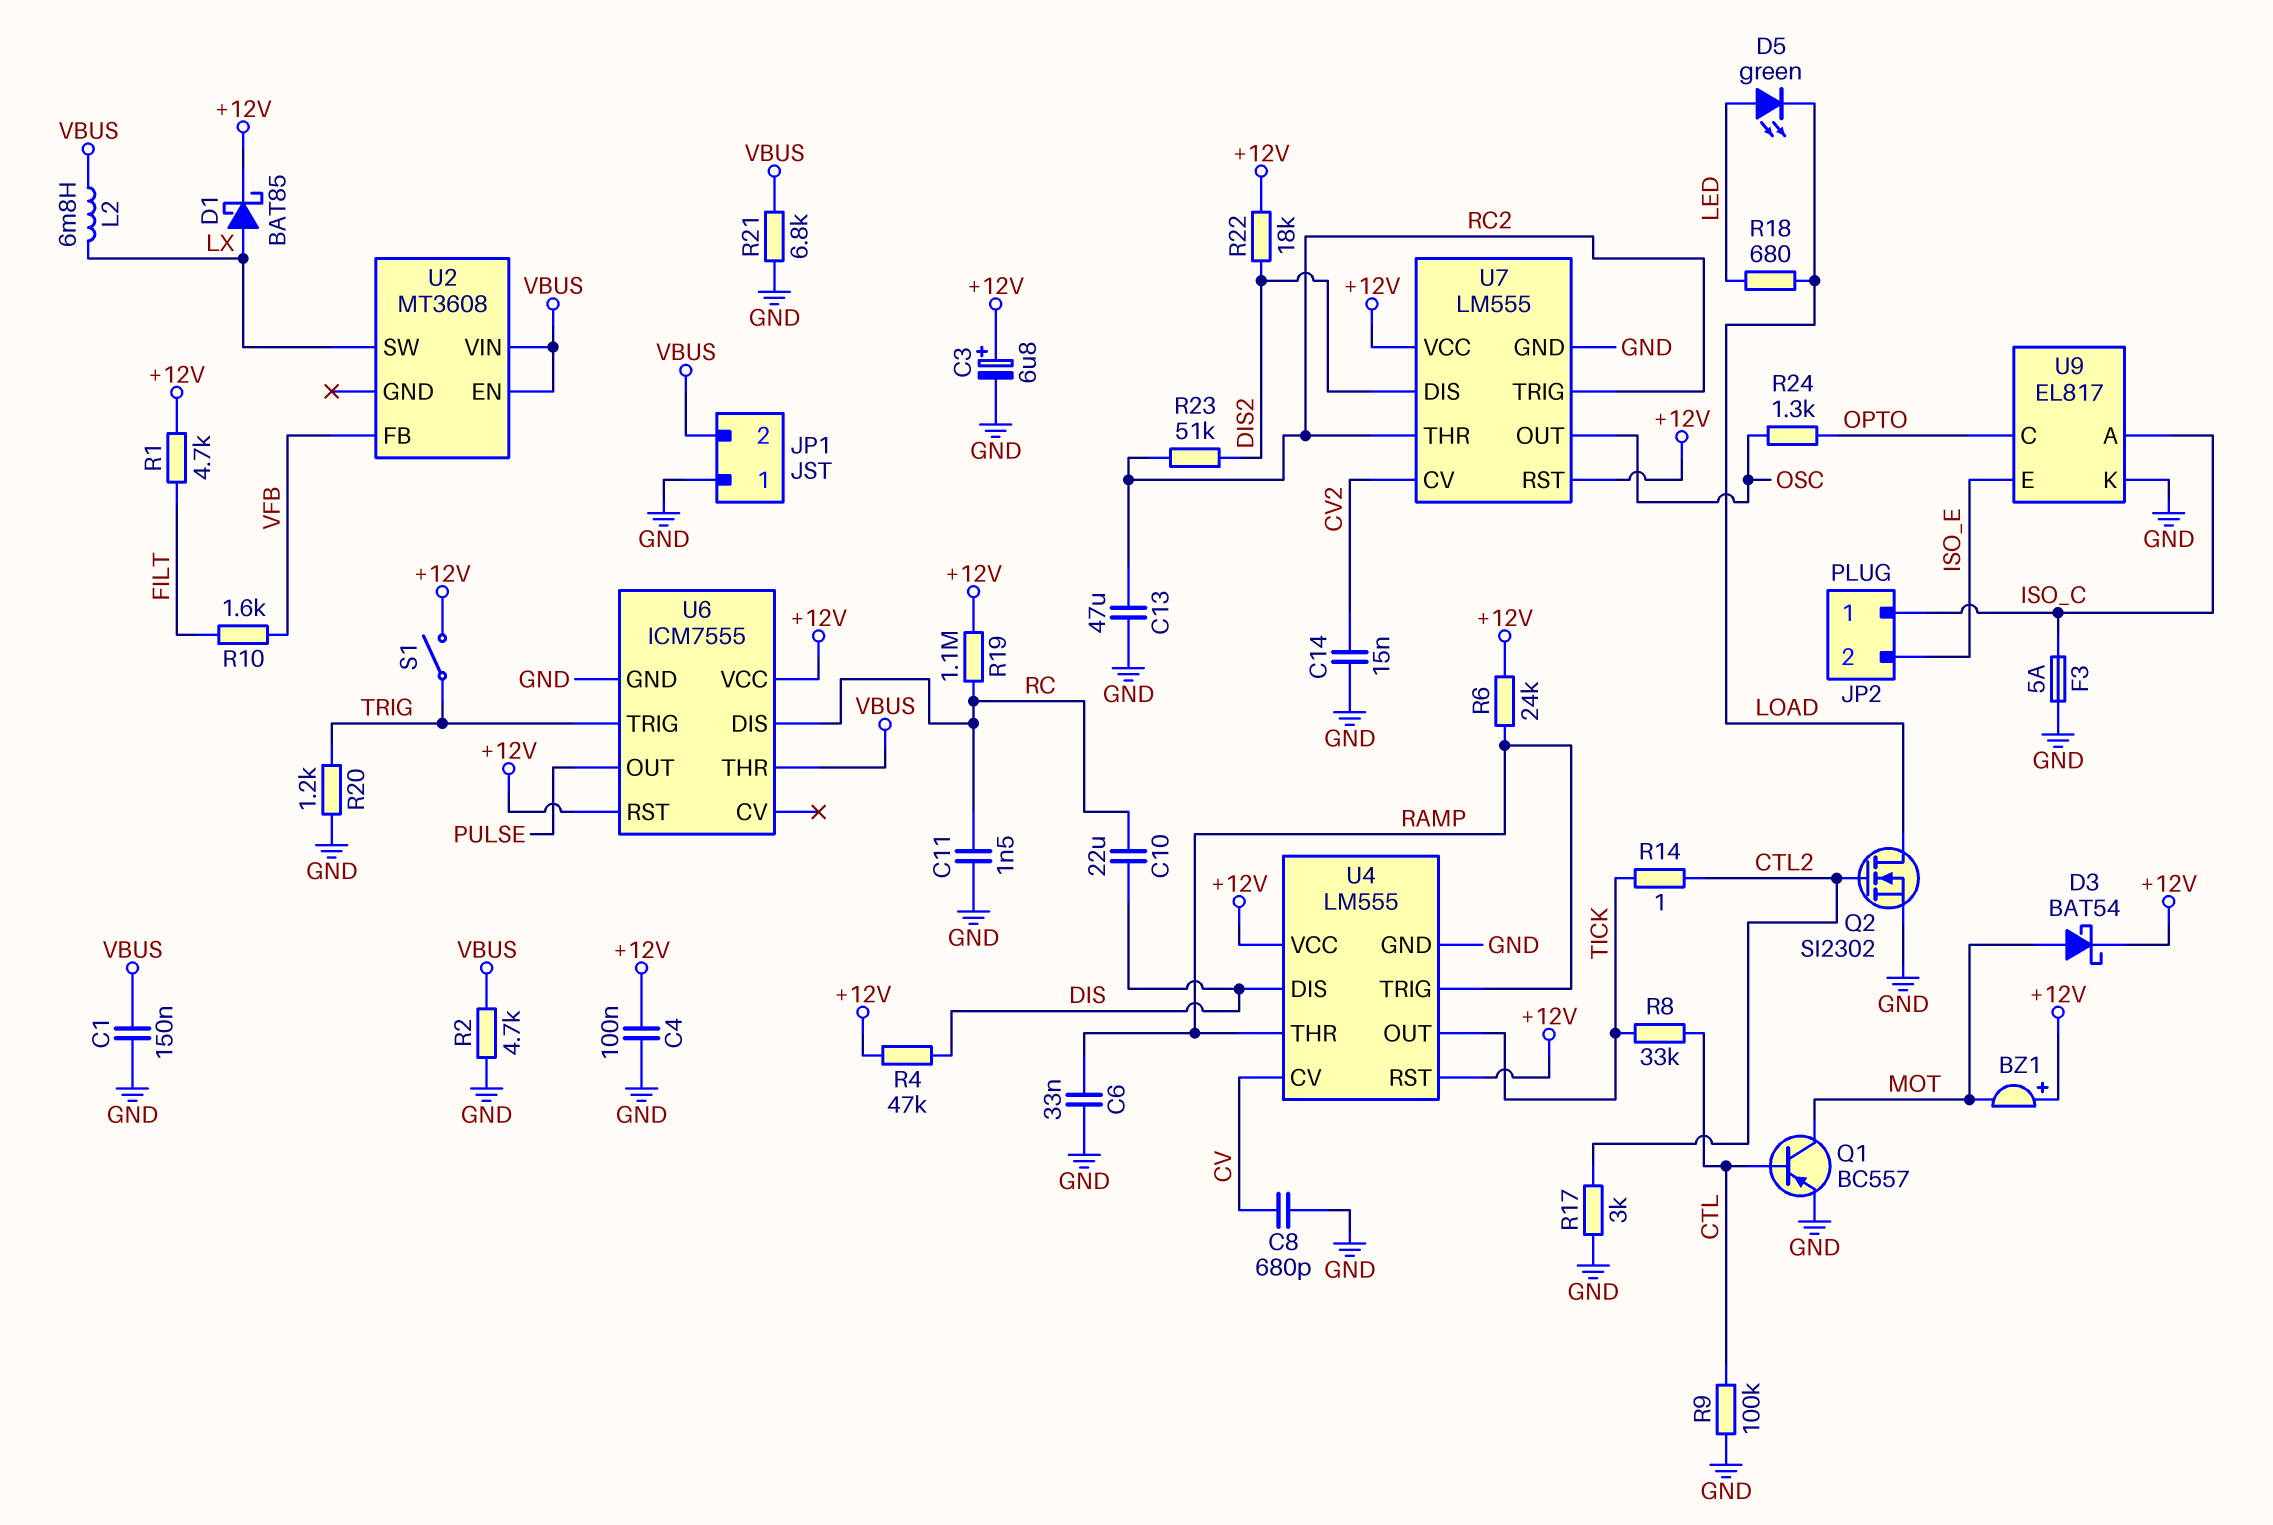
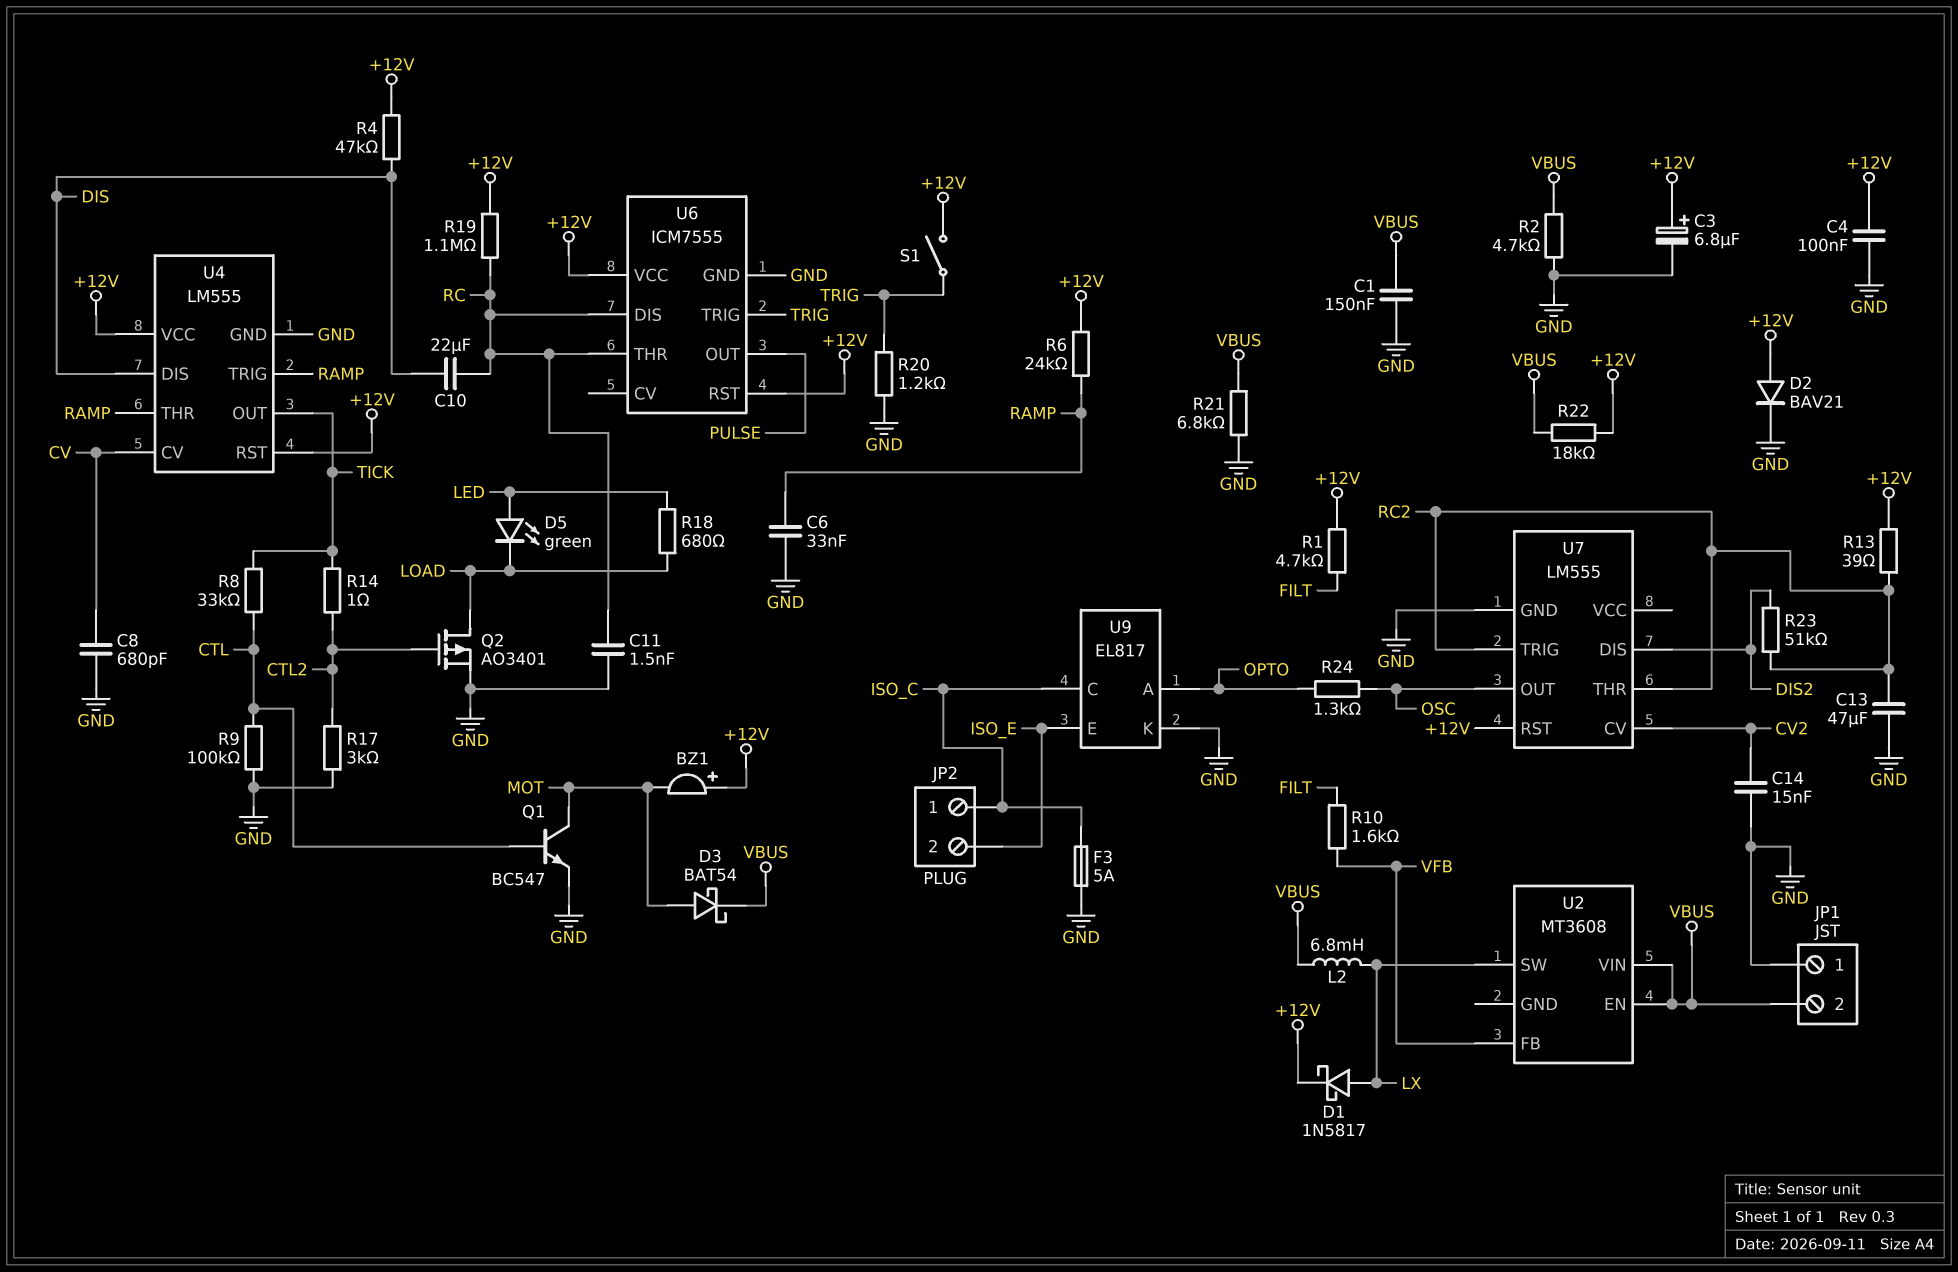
D1: schottky BAT85 (A LX, K +12V) -> schottky 1N5817 (A LX, K +12V)
D2: none -> diode BAV21 (A +12V, K GND)
D3: schottky BAT54 (A MOT, K +12V) -> schottky BAT54 (A MOT, K VBUS)
Q1: PNP BC557 (B CTL, C MOT, E GND) -> NPN BC547 (B CTL, C MOT, E GND)
Q2: NMOS SI2302 (G CTL2, D LOAD, S GND) -> PMOS AO3401 (G CTL2, D LOAD, S GND)
R13: none -> 39 (+12V, RC2)
R22: 18k (+12V, DIS2) -> 18k (+12V, VBUS)
U6 pin THR: VBUS -> RC
U7 pin VCC: +12V -> none
U9 pin A: ISO_C -> OPTO
U9 pin C: OPTO -> ISO_C

